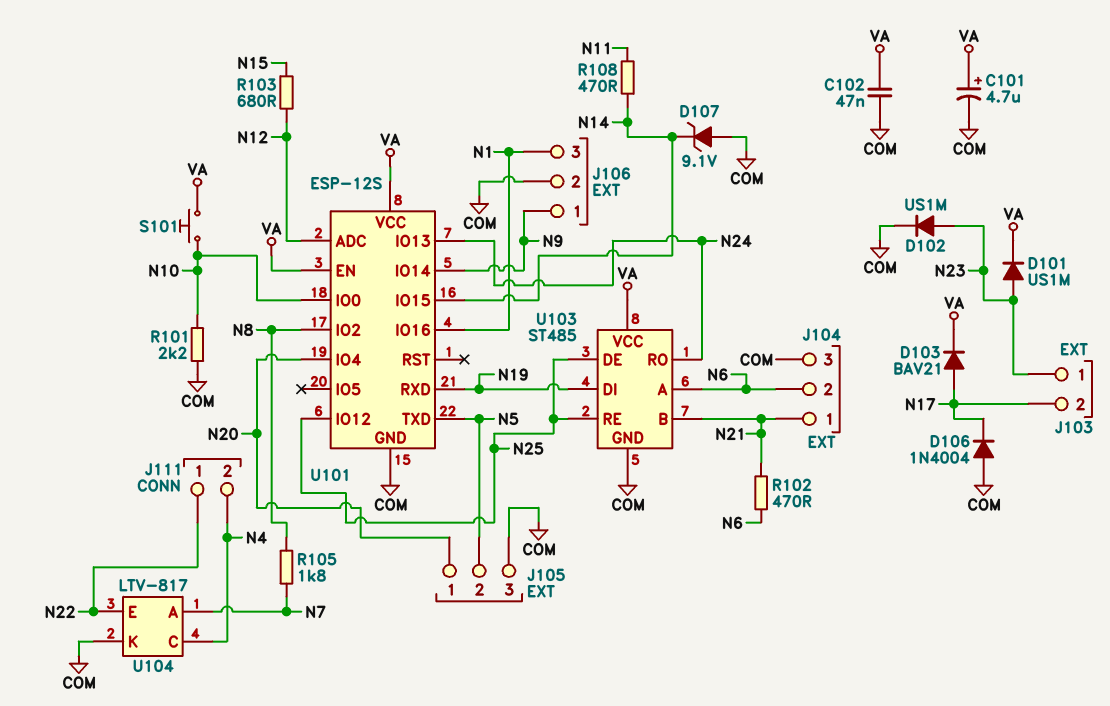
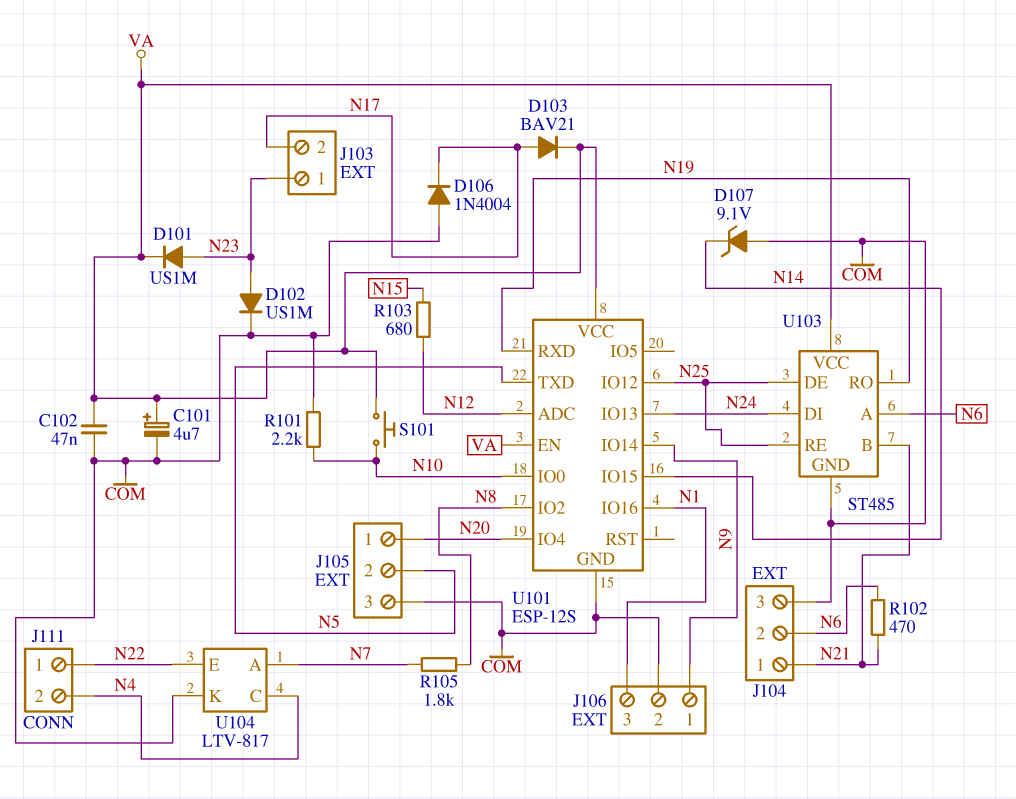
R108: 470 (N11, N14) -> none
U103 pin DI: N19 -> N24
U103 pin RO: N24 -> N19

